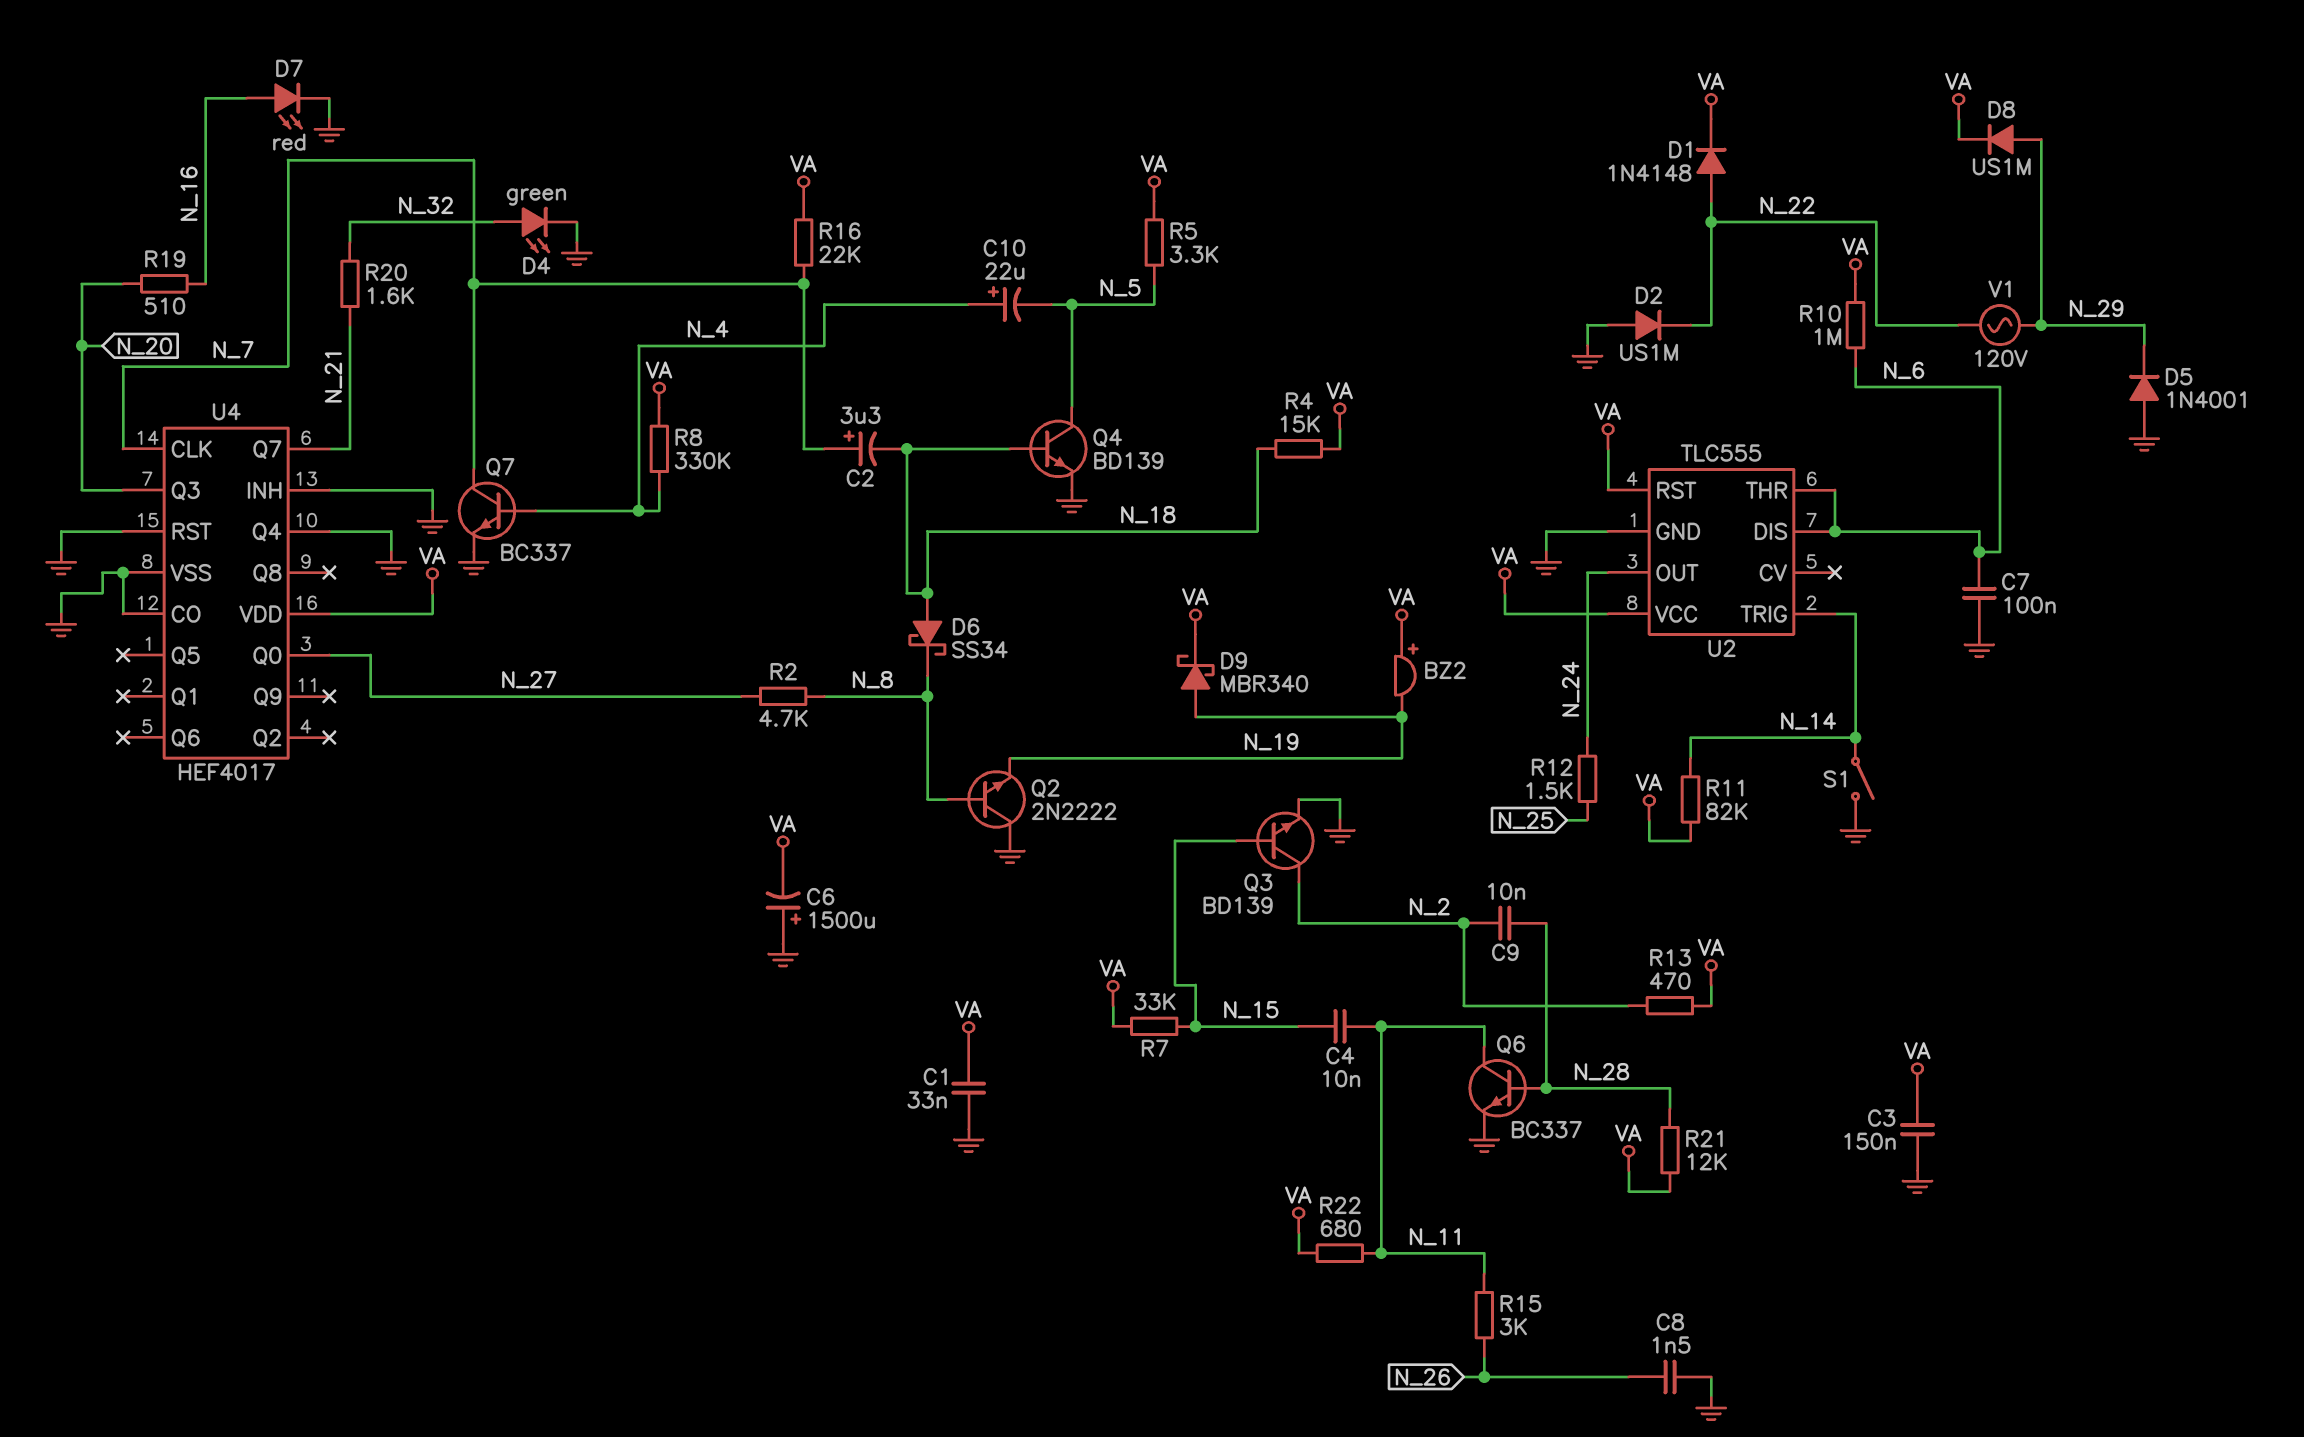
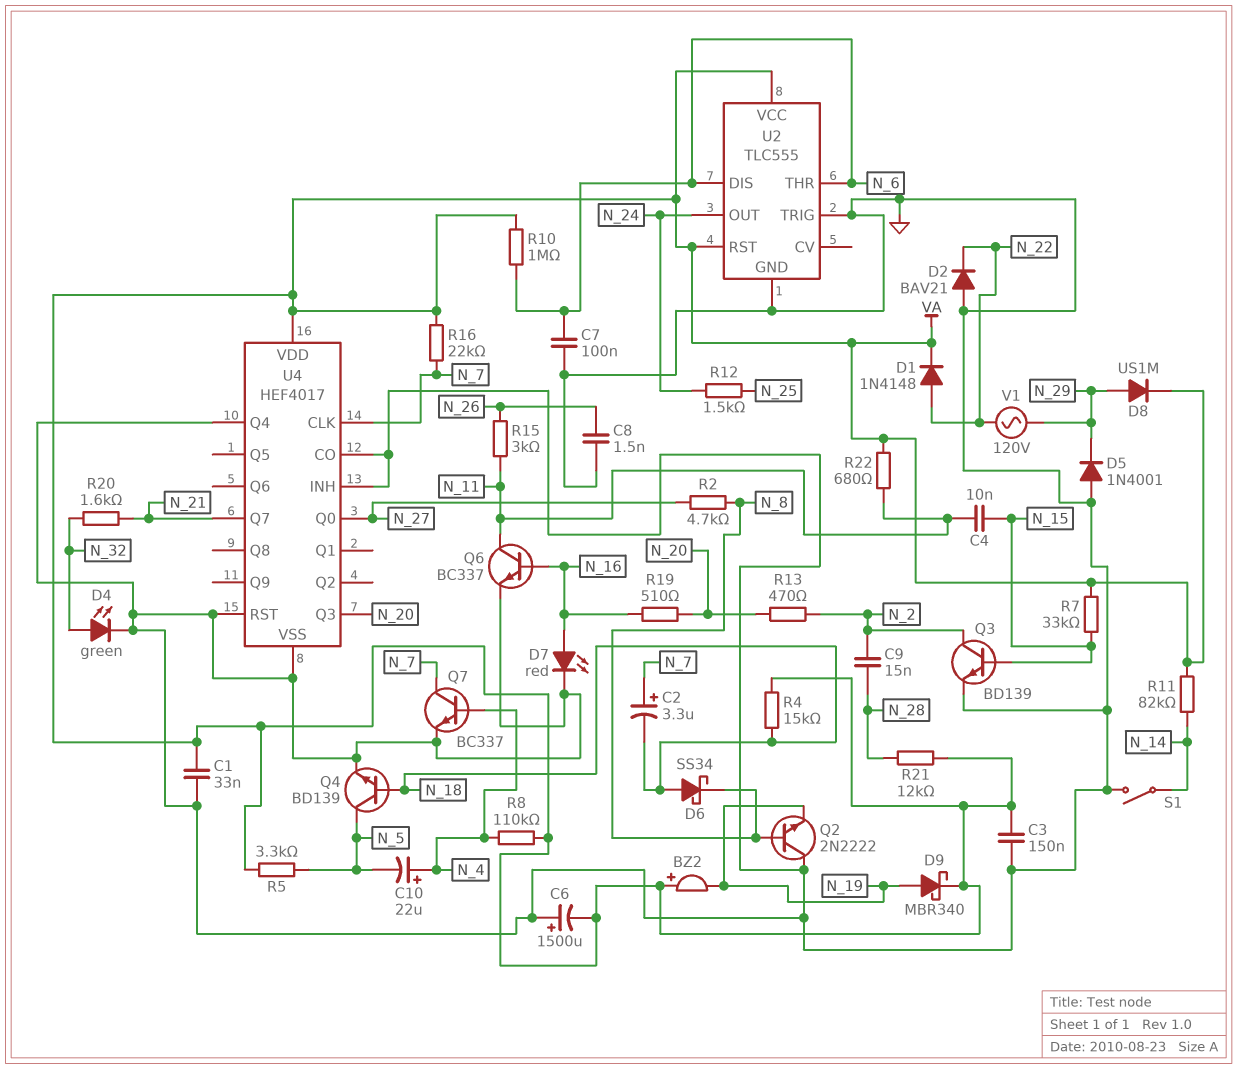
C9: 10nF (N_2, N_28) -> 15nF (N_2, N_28)
D2: diode US1M (A GND, K N_22) -> diode BAV21 (A GND, K N_22)
Q6: NPN BC337 (B N_28, C N_11, E GND) -> NPN BC337 (B N_16, C N_11, E GND)
R8: 330k (N_4, VA) -> 110k (N_4, VA)
R13: 470 (N_2, VA) -> 470 (N_2, N_20)
U2 pin TRIG: N_14 -> GND

